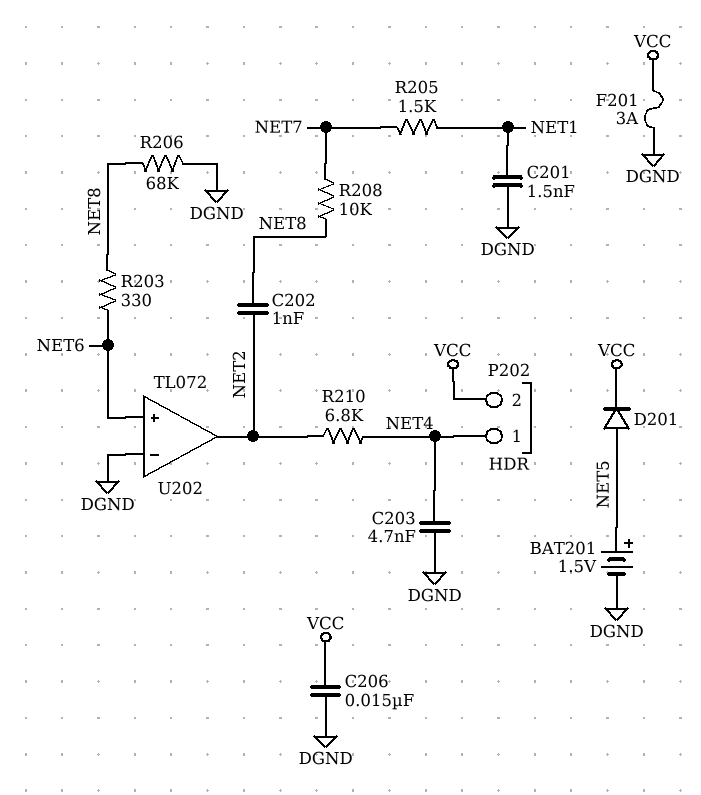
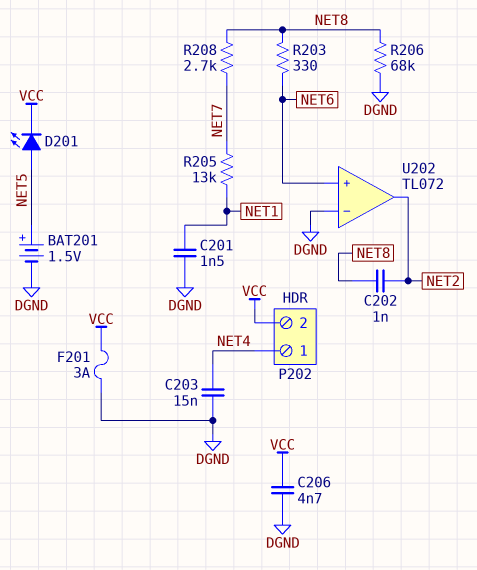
C203: 4.7nF (DGND, NET4) -> 15nF (DGND, NET4)
C206: 15nF (DGND, VCC) -> 4.7nF (DGND, VCC)
D201: diode (A NET5, K VCC) -> LED (A NET5, K VCC)
R205: 1.5k (NET1, NET7) -> 13k (NET1, NET7)
R208: 10k (NET7, NET8) -> 2.7k (NET7, NET8)
R210: 6.8k (NET2, NET4) -> none

